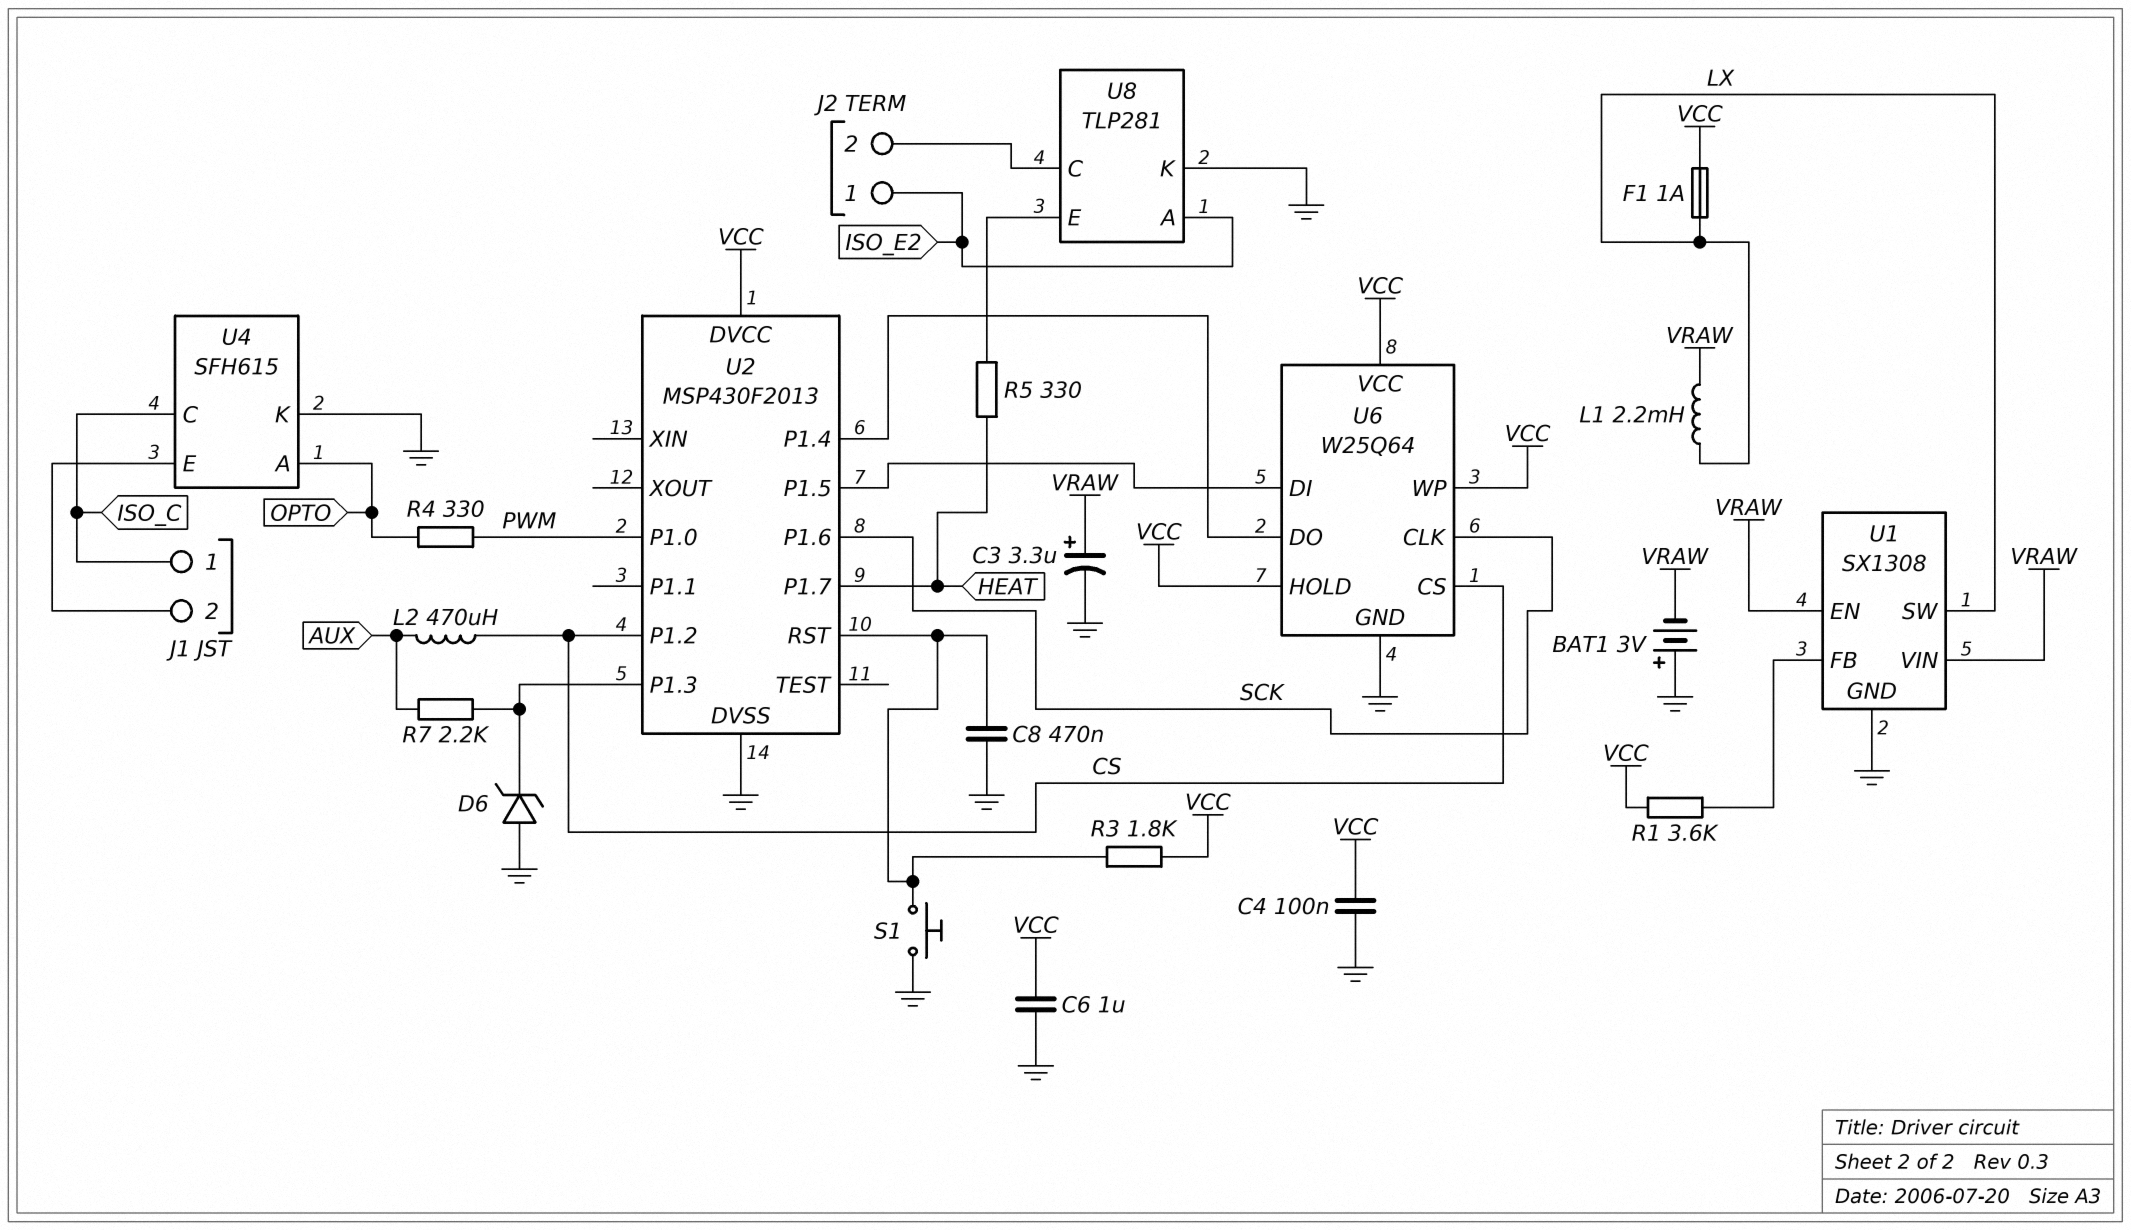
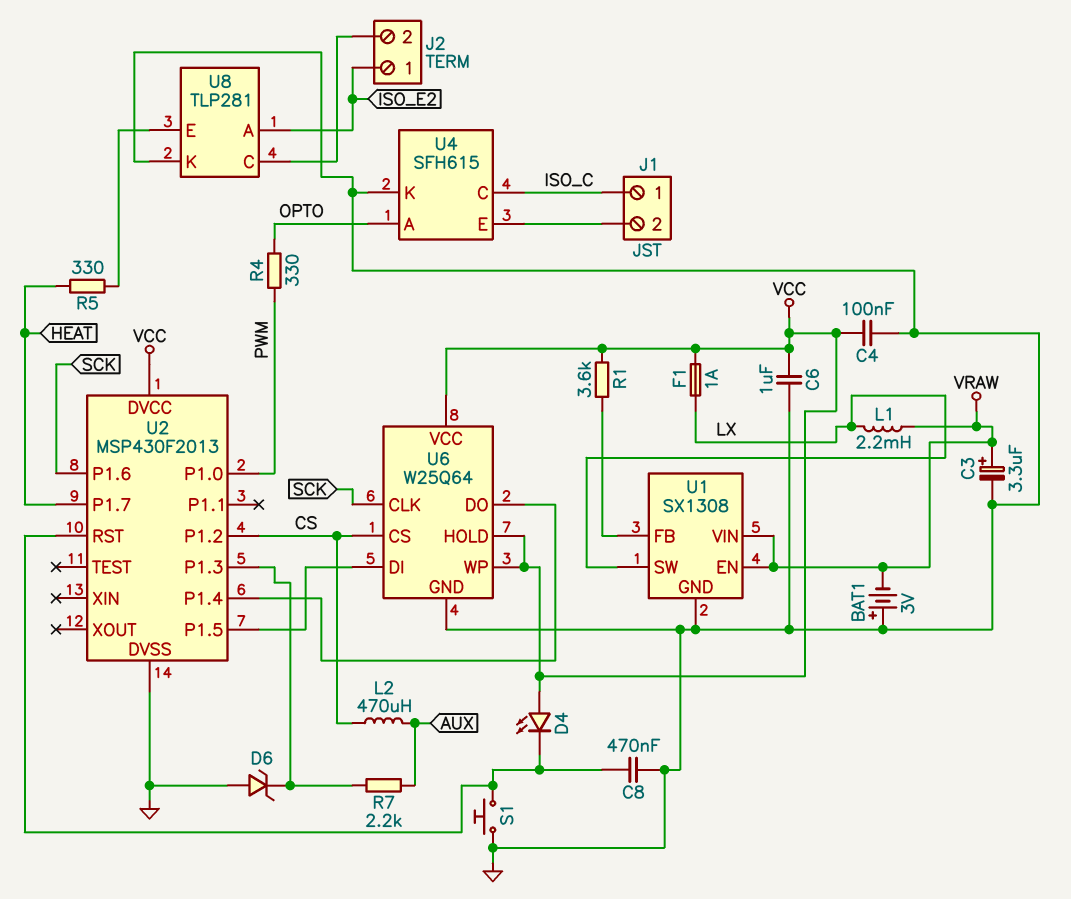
D4: none -> LED (A VCC, K U2/RST)
R3: 1.8k (U2/RST, VCC) -> none

